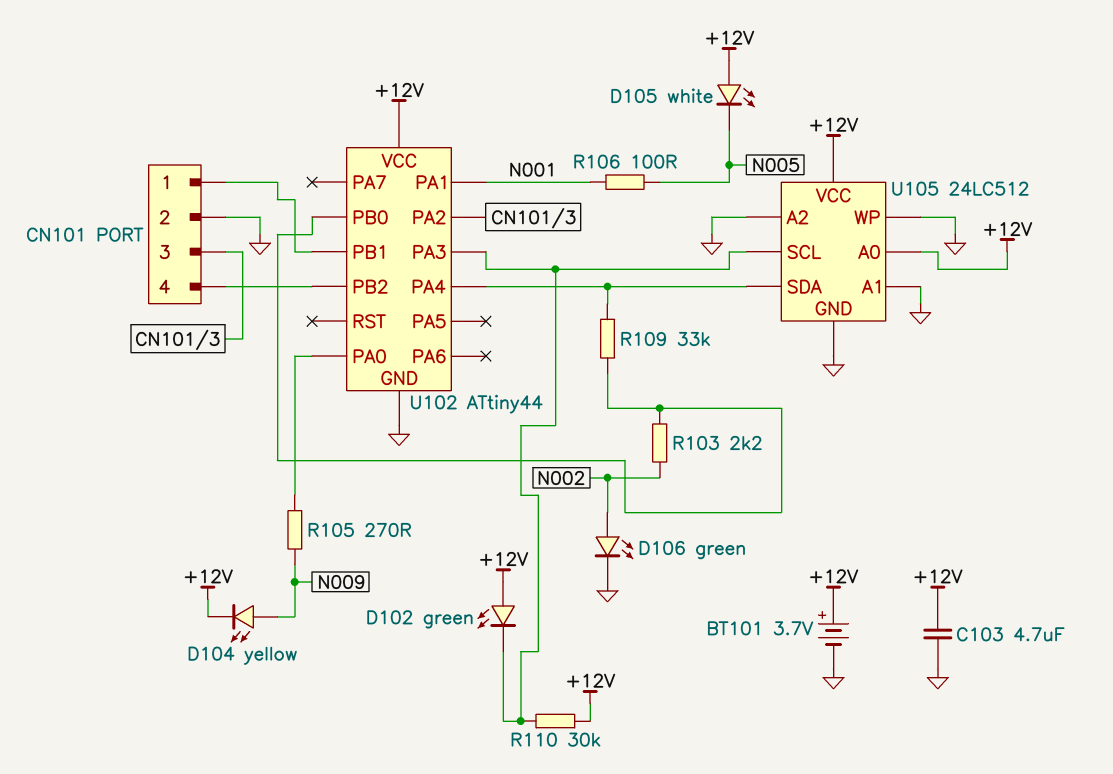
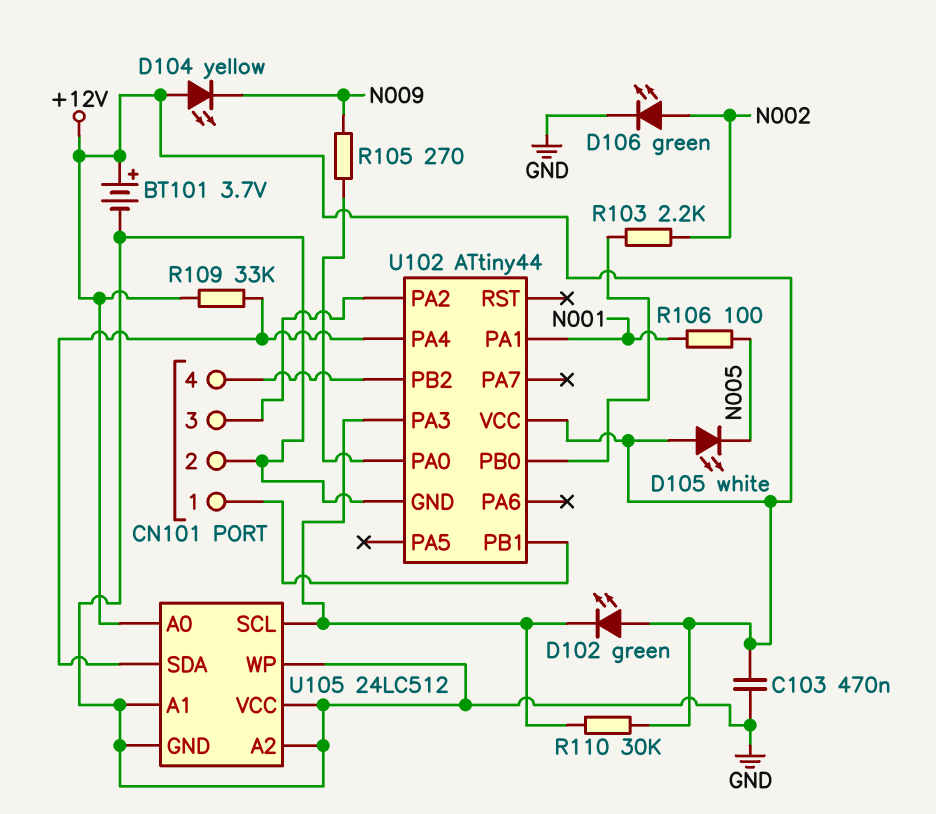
C103: 4.7uF (+12V, GND) -> 470nF (+12V, GND)
D104: LED yellow (A N009, K +12V) -> LED yellow (A +12V, K N009)
R109: 33k (U102/PA4, U102/PB0) -> 33k (+12V, U102/PA4)
U105 pin VCC: +12V -> GND

